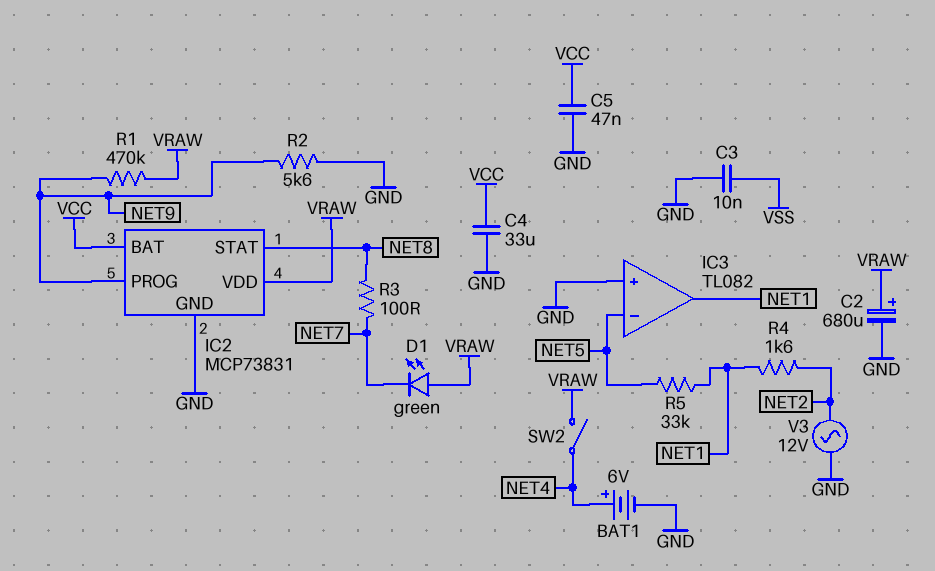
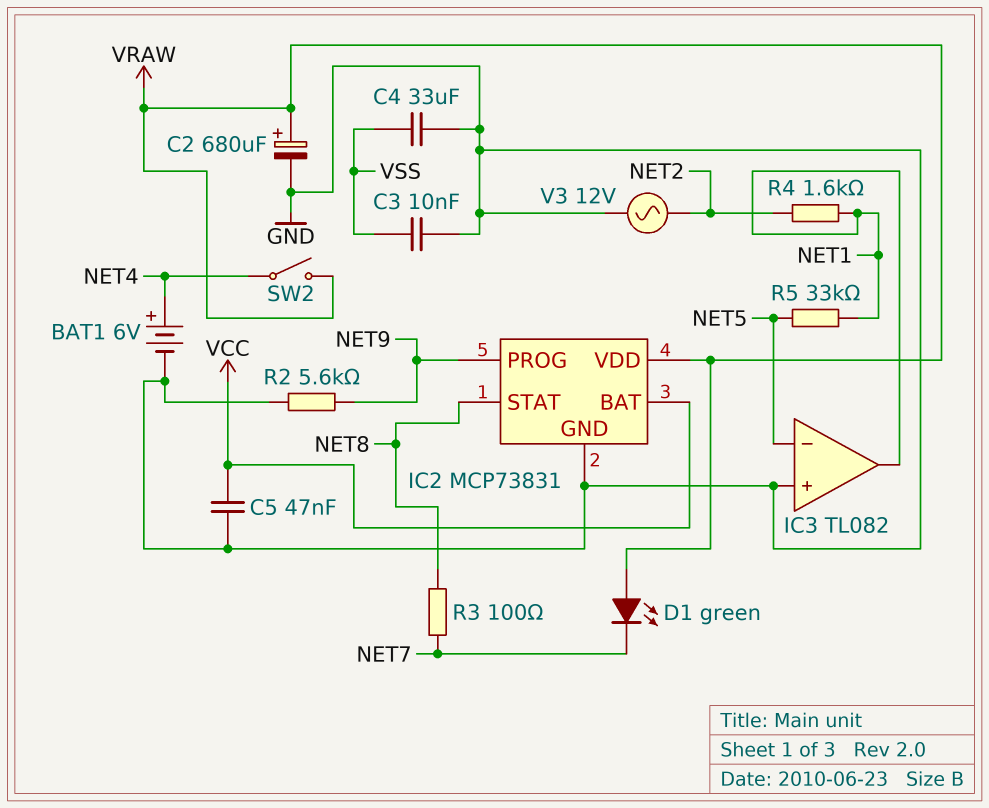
C4: 33uF (GND, VCC) -> 33uF (GND, VSS)
R1: 470k (NET9, VRAW) -> none

